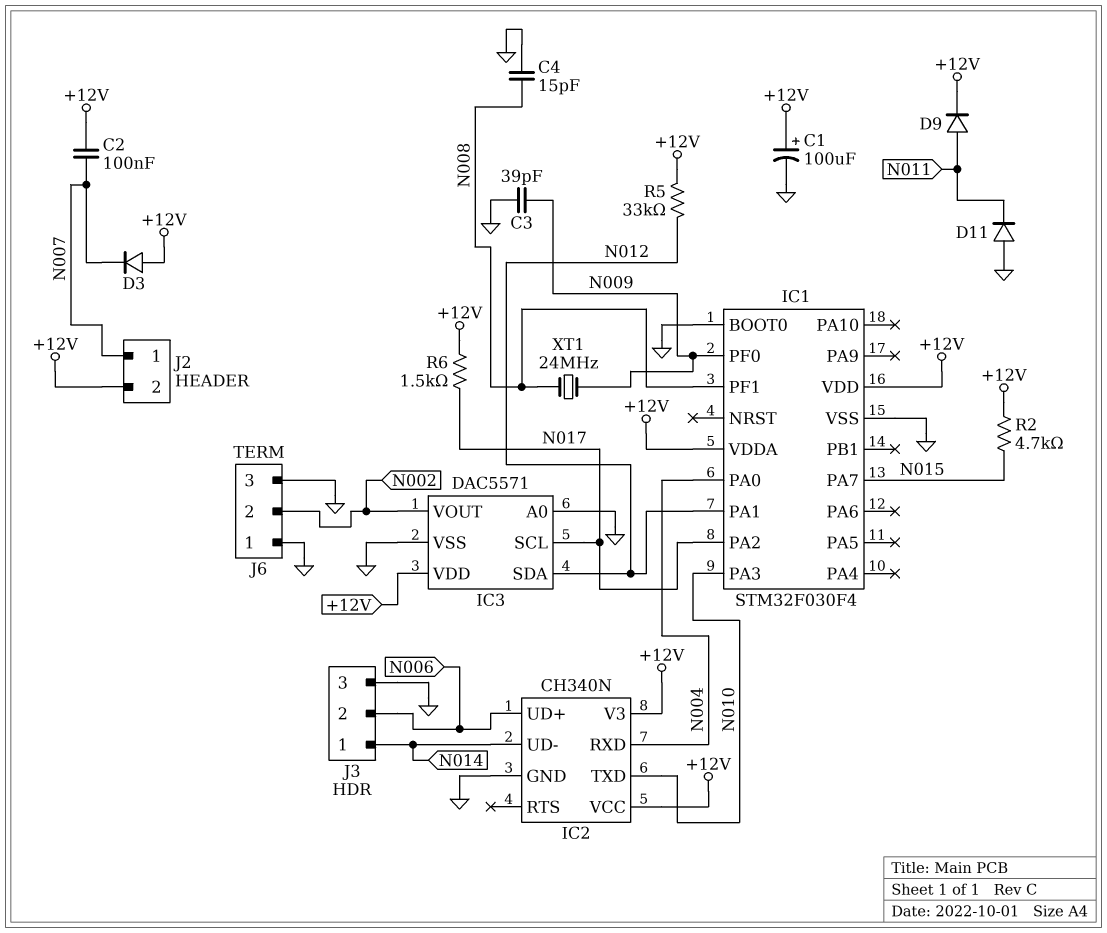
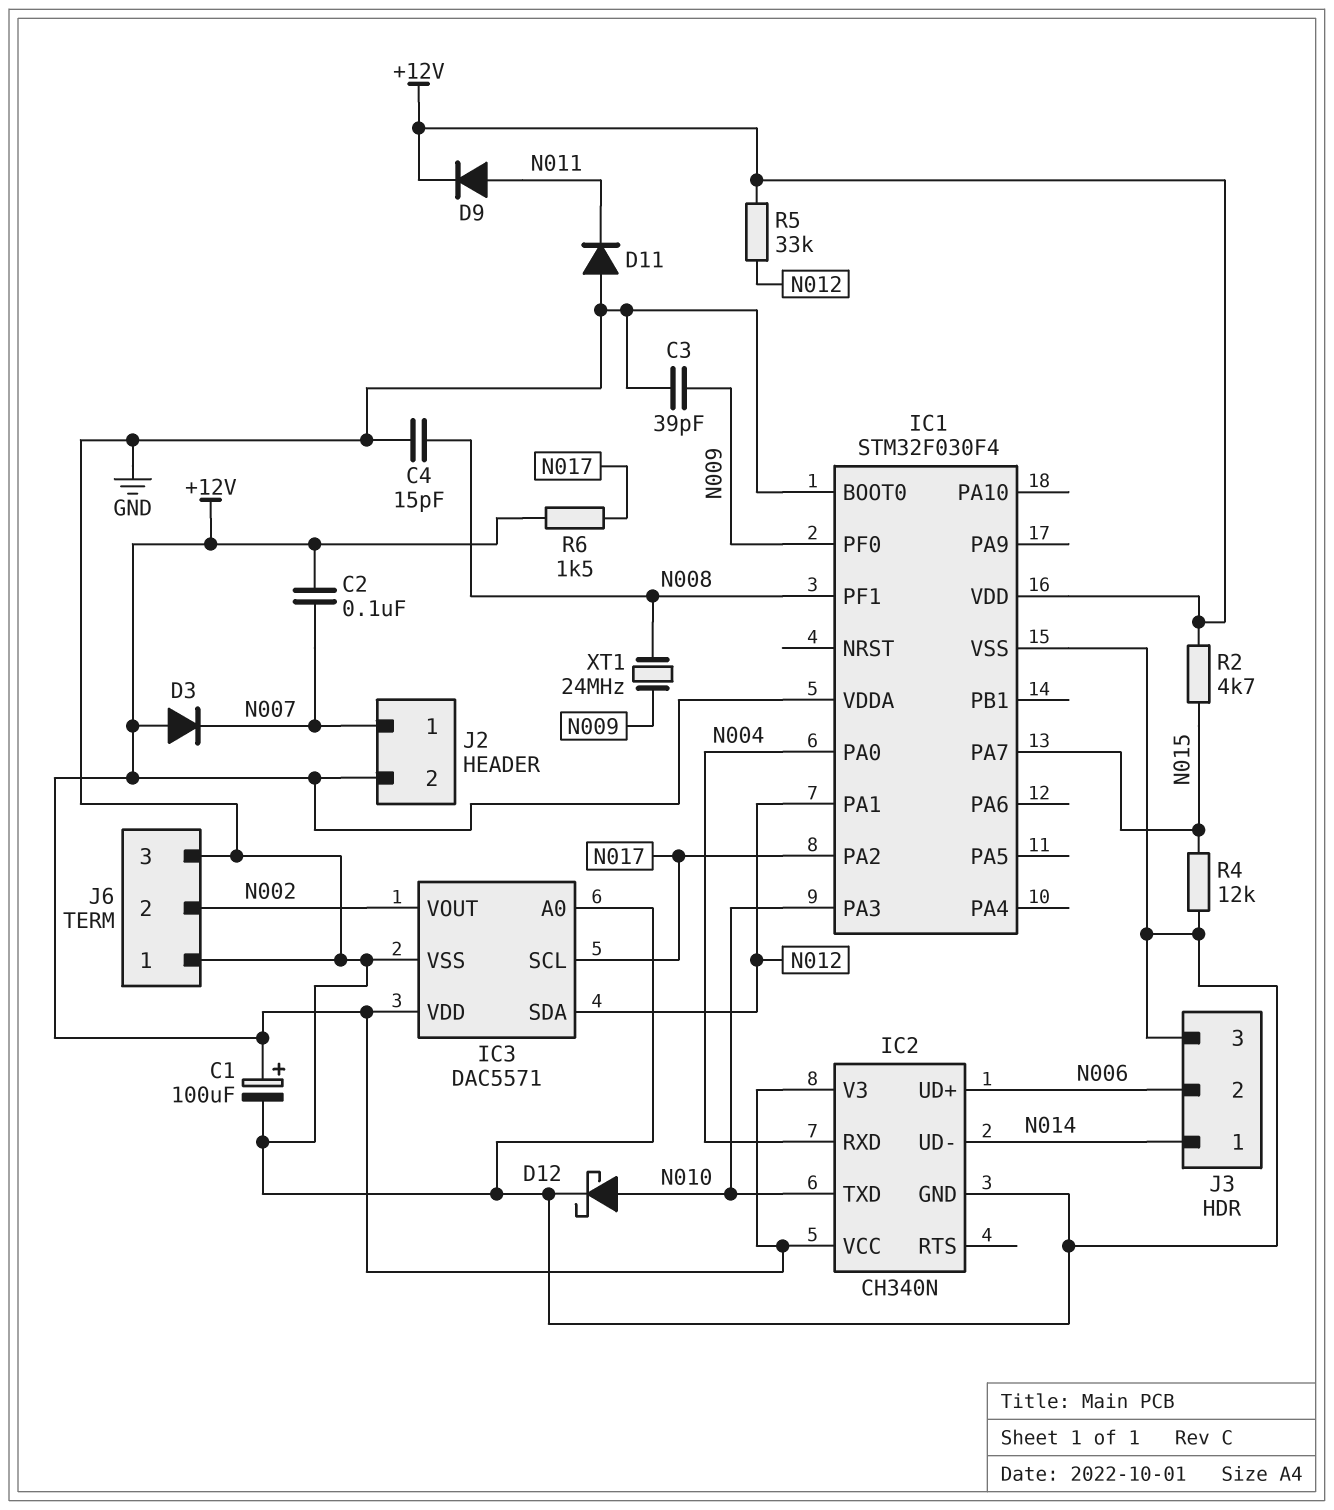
D12: none -> schottky (A N010, K GND)
R4: none -> 12k (GND, N015)

